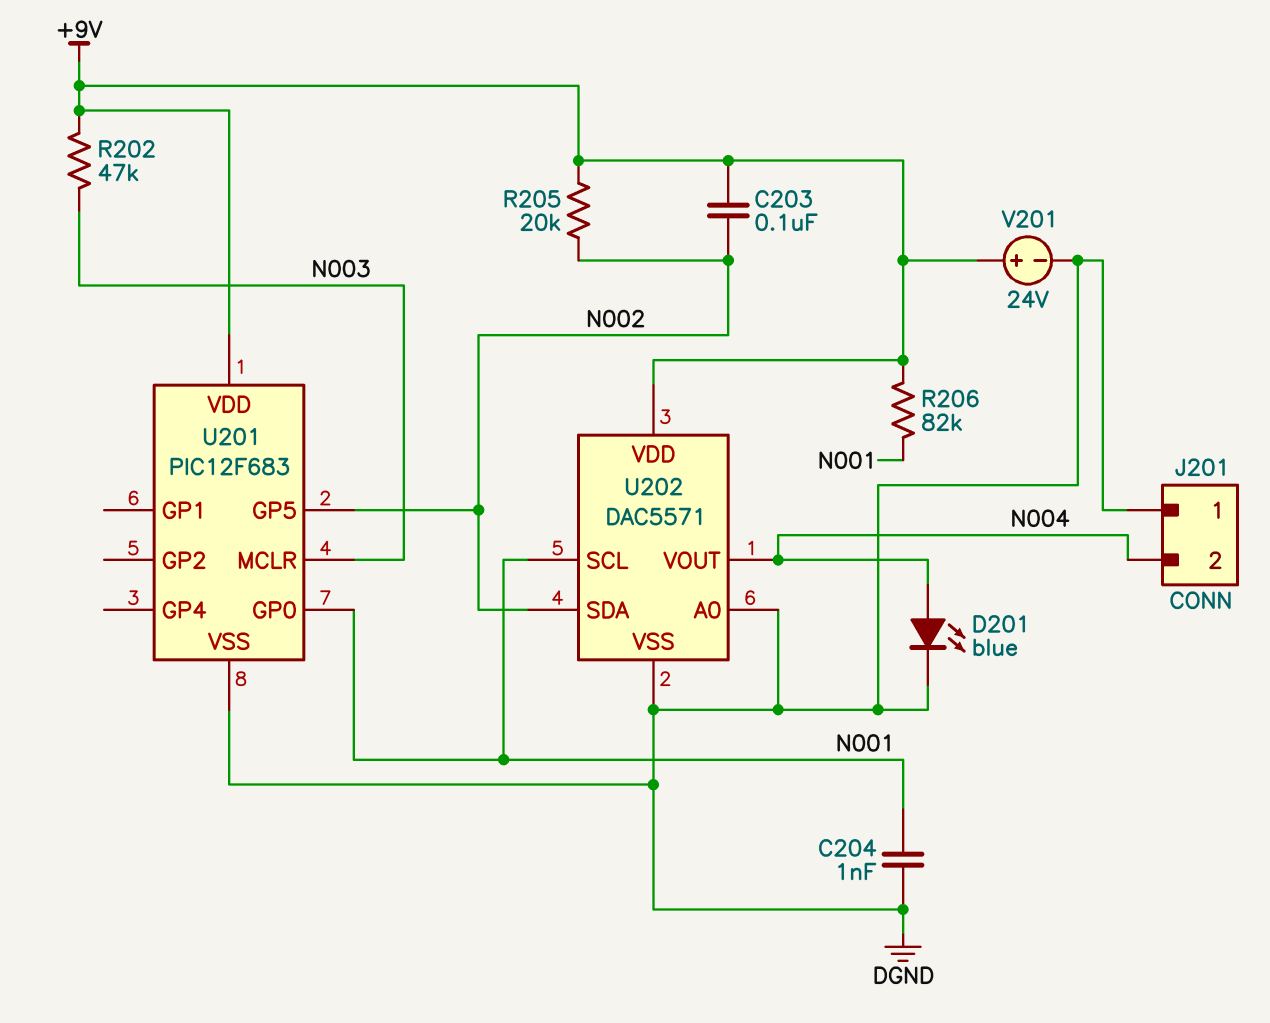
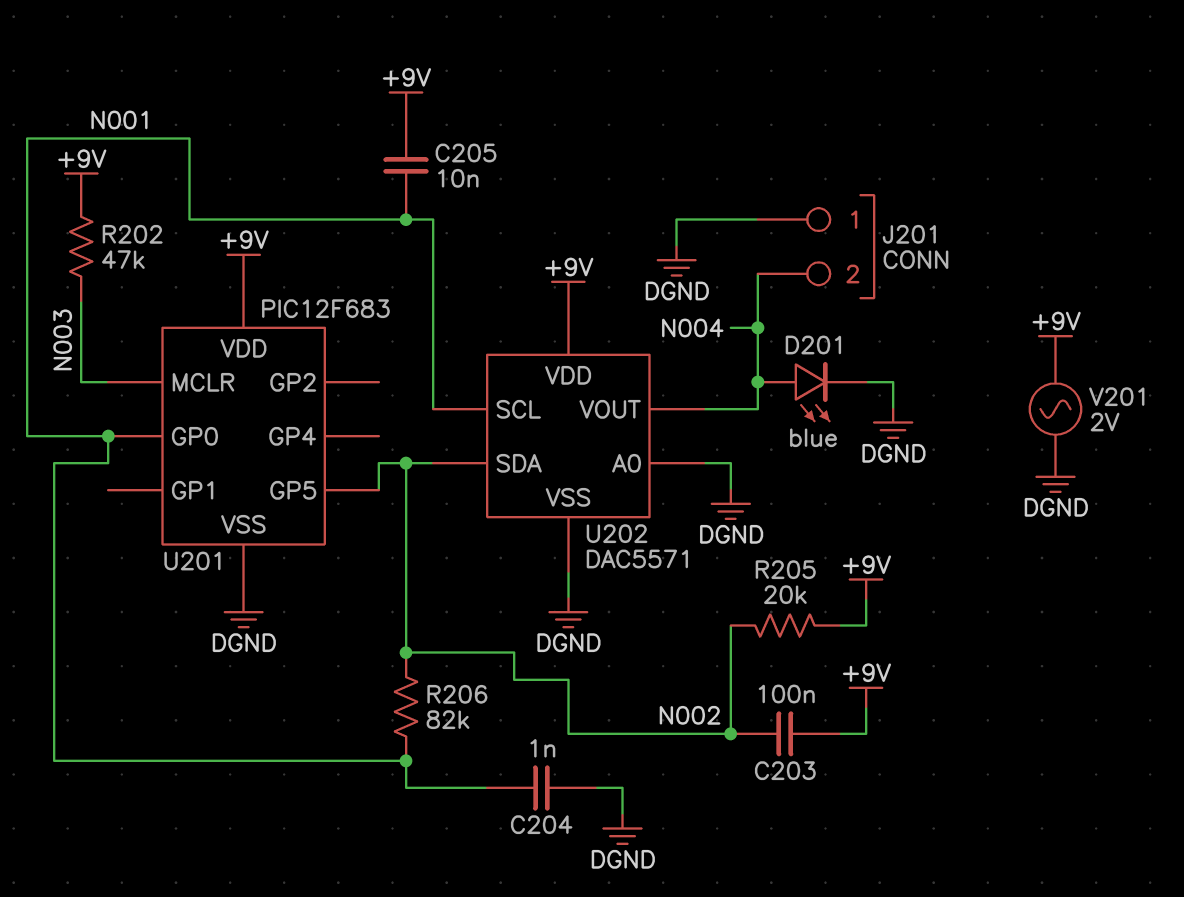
C205: none -> 10nF (+9V, N001)
R206: 82k (+9V, N001) -> 82k (N001, N002)
V201: 24V (plus +9V, minus DGND) -> AC 2V (+9V, DGND)

